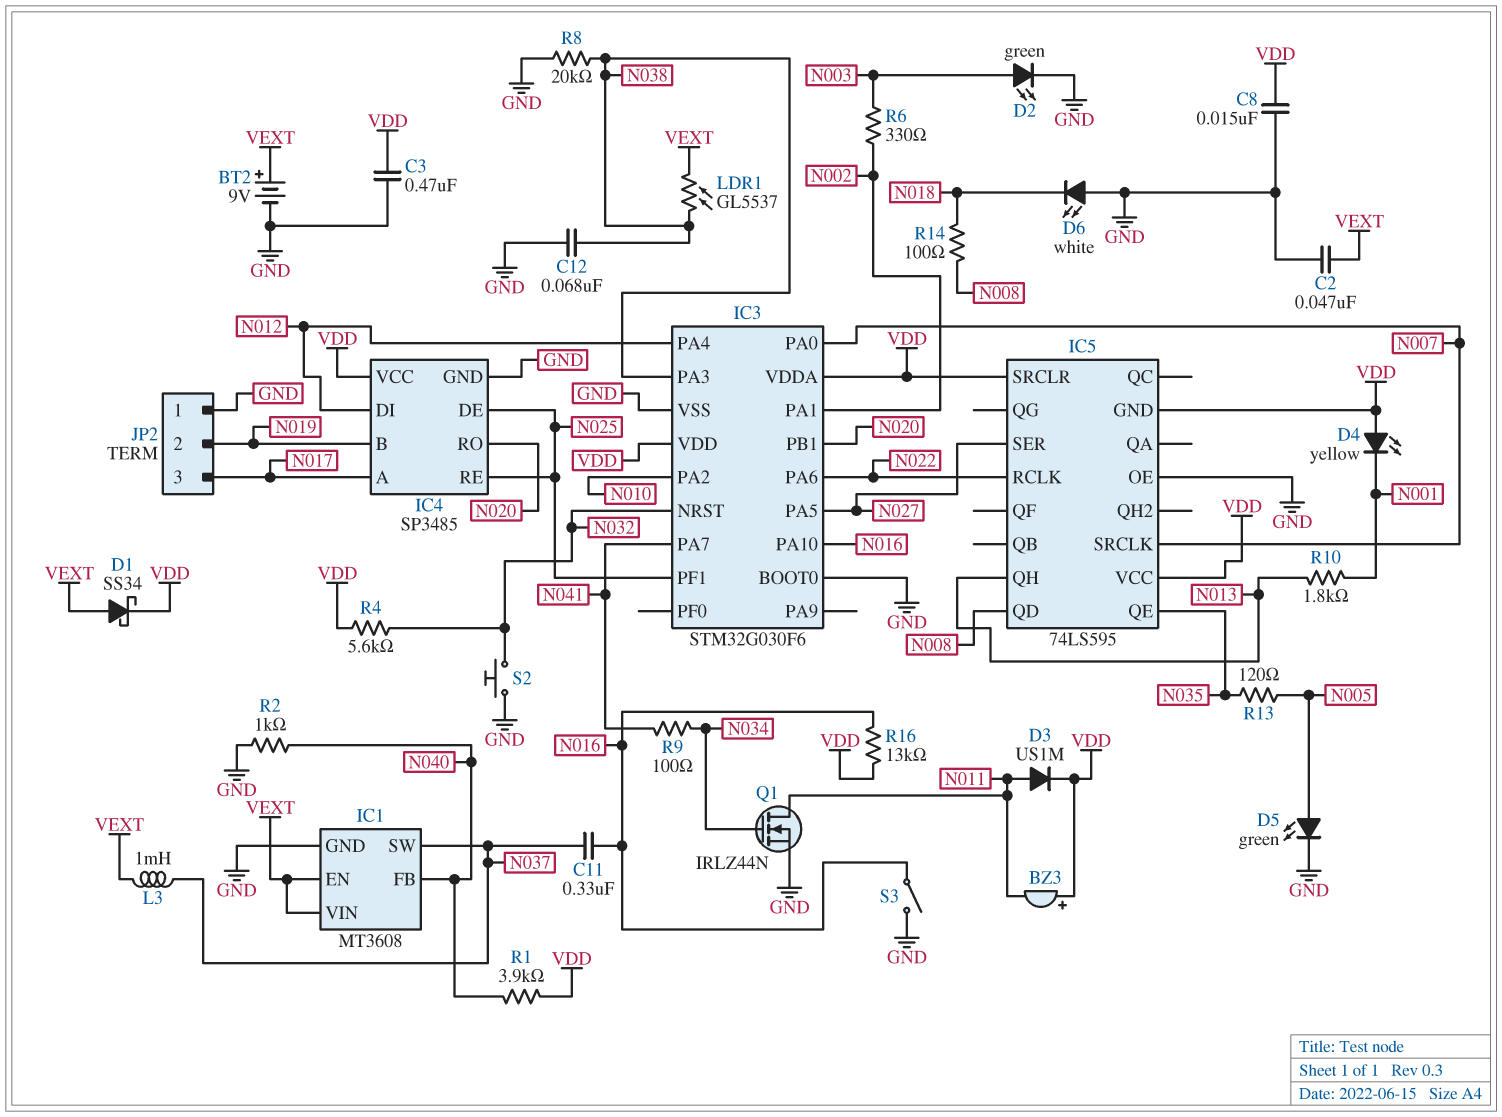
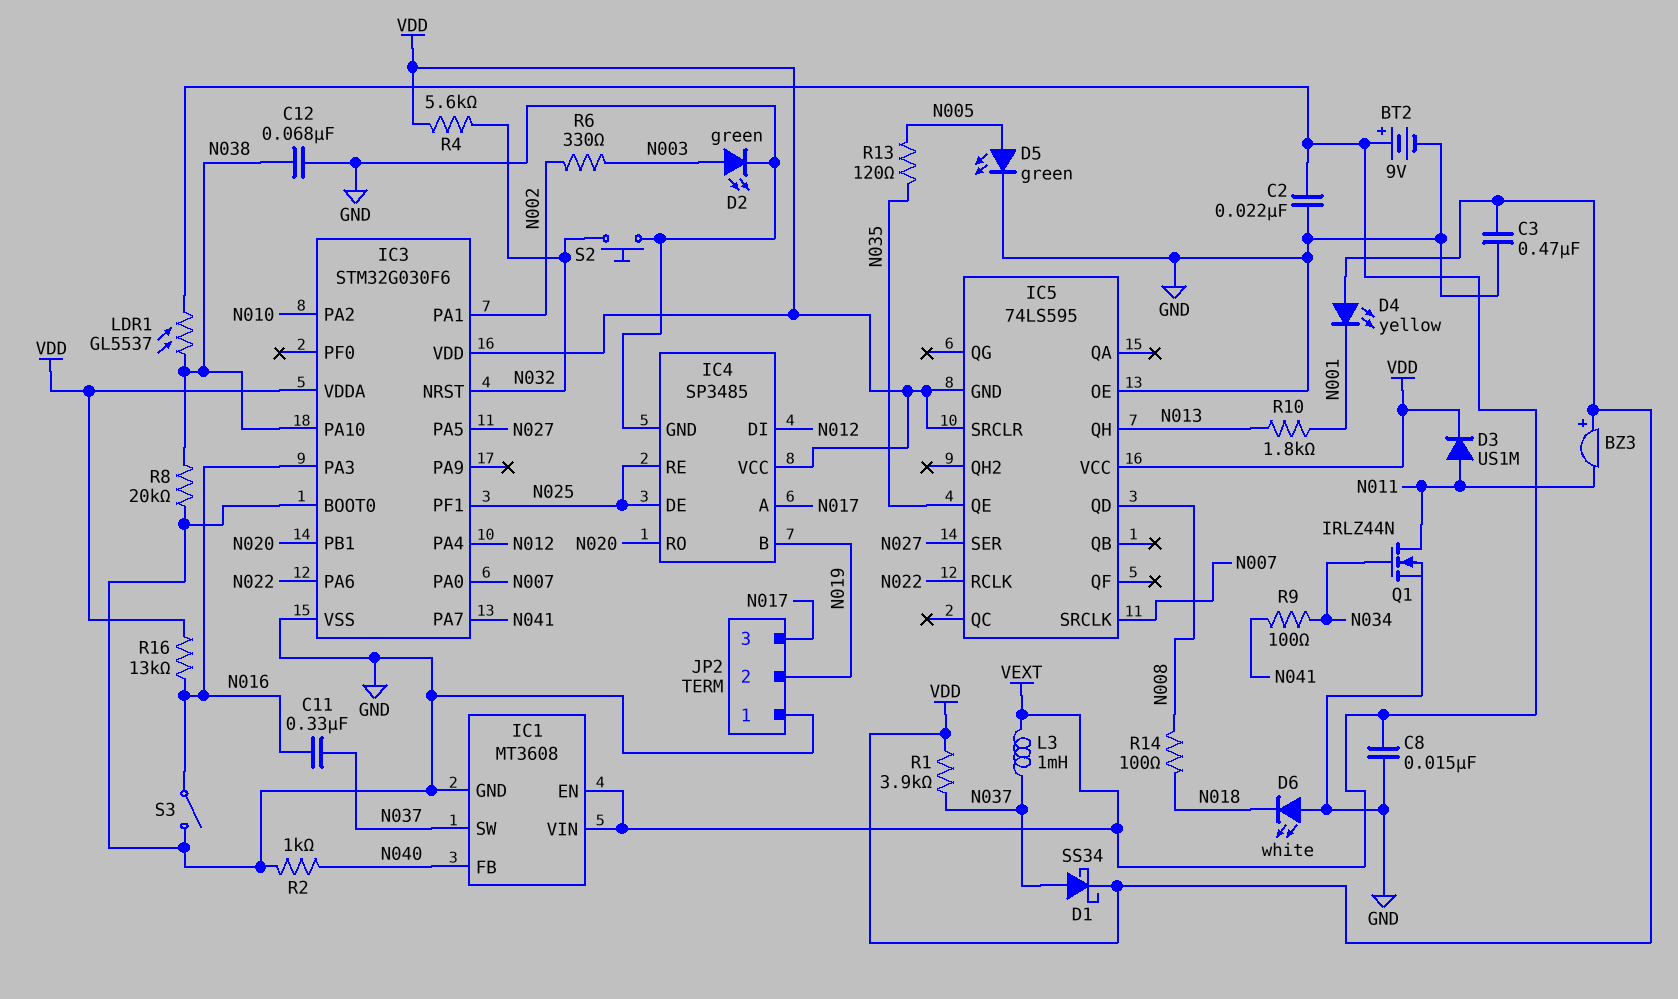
C2: 47nF (GND, VEXT) -> 22nF (GND, VEXT)
C8: 15nF (GND, VDD) -> 15nF (GND, VEXT)
D1: schottky SS34 (A VEXT, K VDD) -> schottky SS34 (A N037, K VDD)
IC3 pin PA3: N038 -> N016
IC3 pin PA10: N016 -> N038
R1: 3.9k (N040, VDD) -> 3.9k (N037, VDD)

